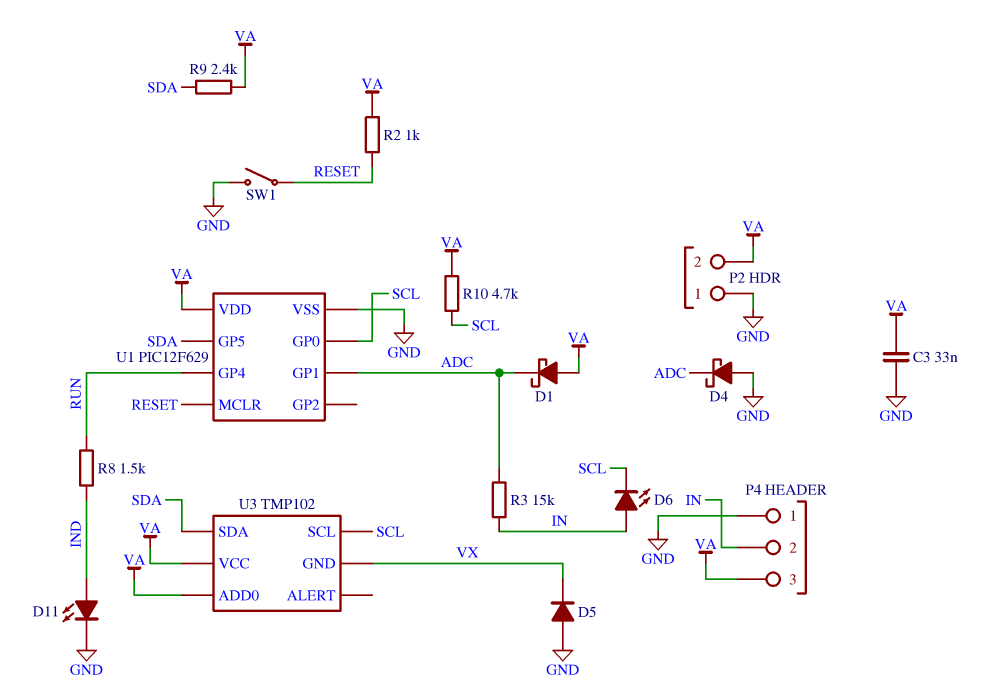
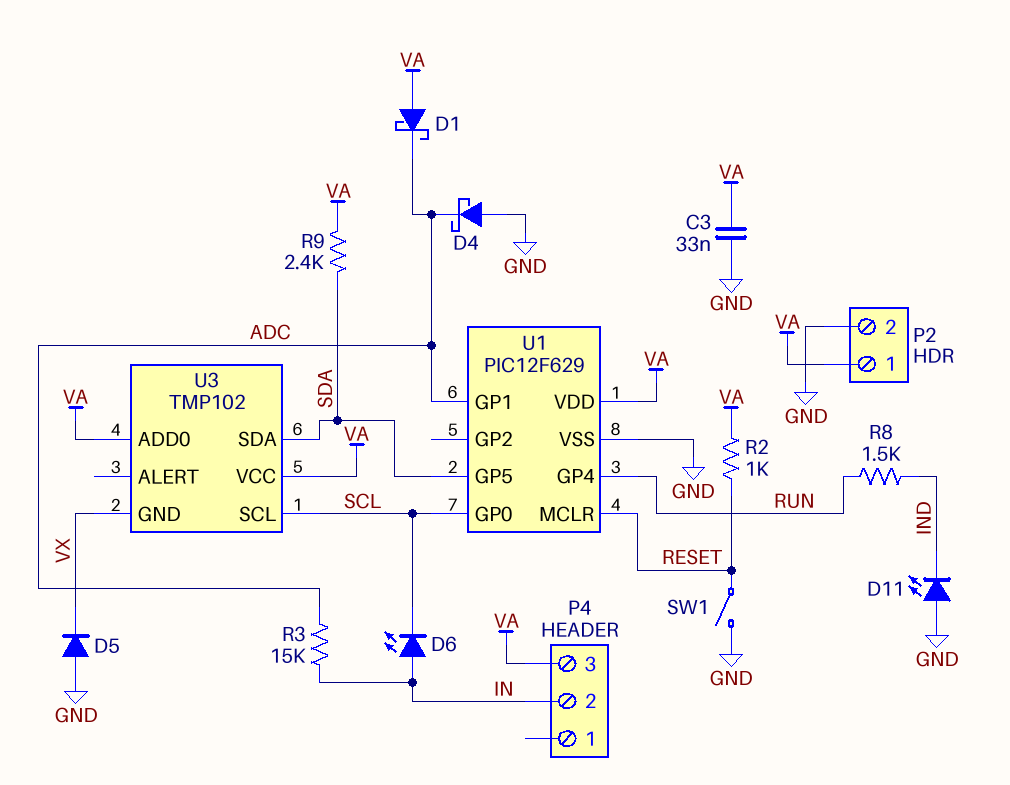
D11: LED (A IND, K GND) -> LED (A GND, K IND)
P2 pin 1: GND -> VA
P2 pin 2: VA -> GND
P4 pin 1: GND -> none
R10: 4.7k (SCL, VA) -> none

